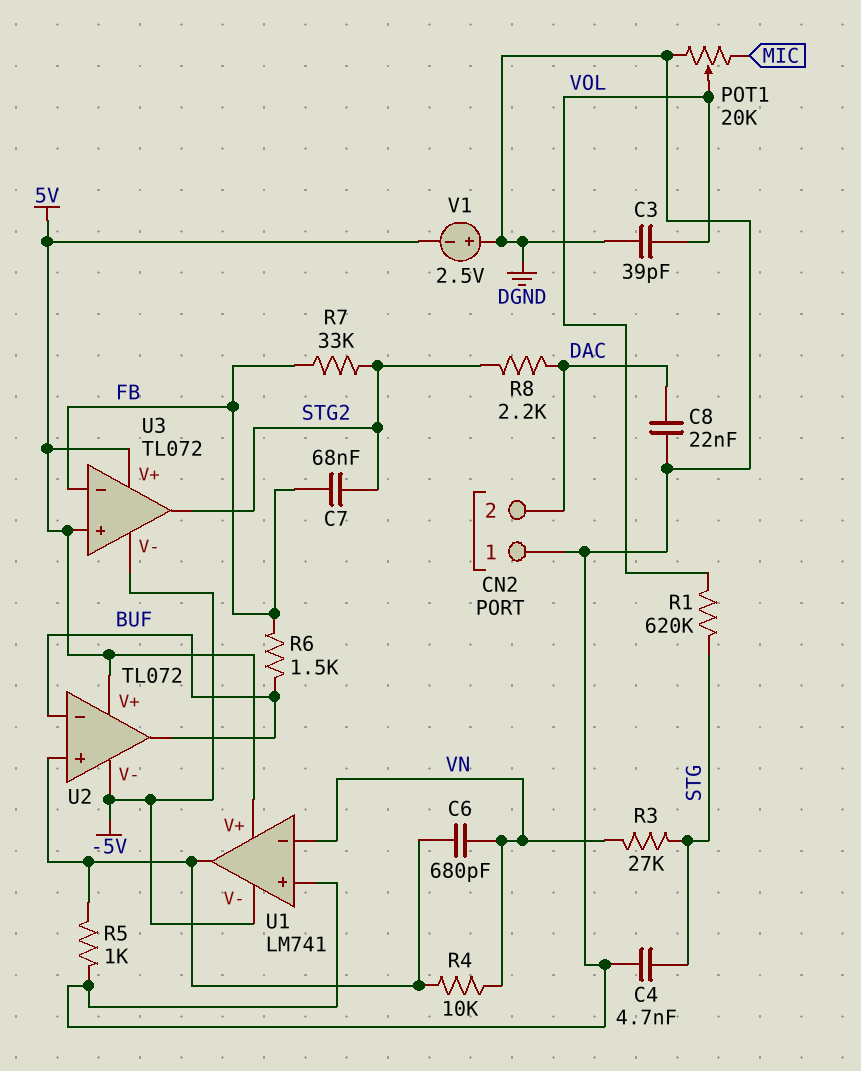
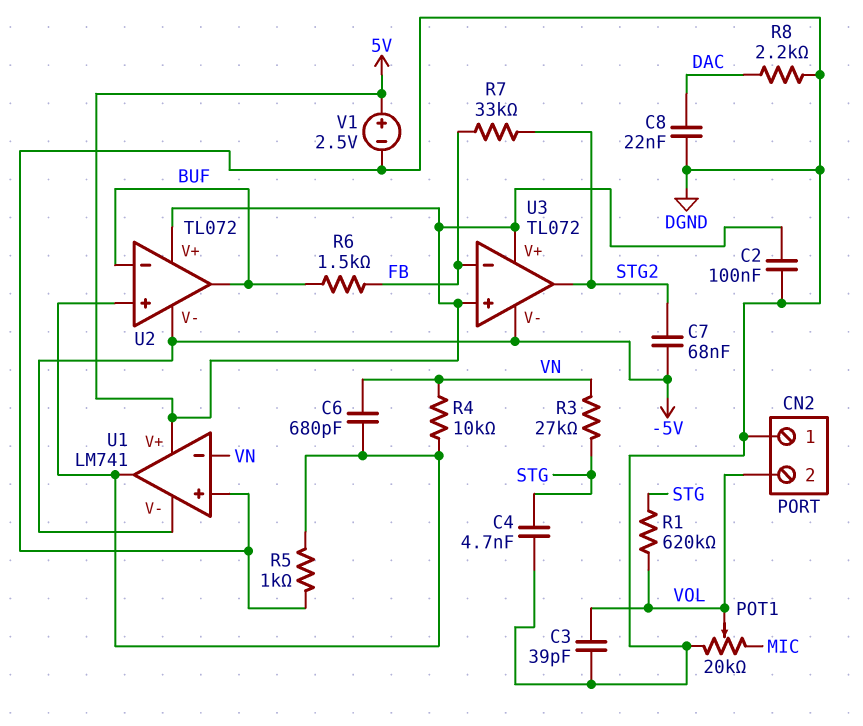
C2: none -> 100nF (5V, DGND)
C7: 68nF (FB, STG2) -> 68nF (-5V, STG2)
CN2 pin 2: DAC -> VOL
R8: 2.2k (DAC, STG2) -> 2.2k (DAC, DGND)
V1: 2.5V (plus DGND, minus 5V) -> 2.5V (plus 5V, minus DGND)

